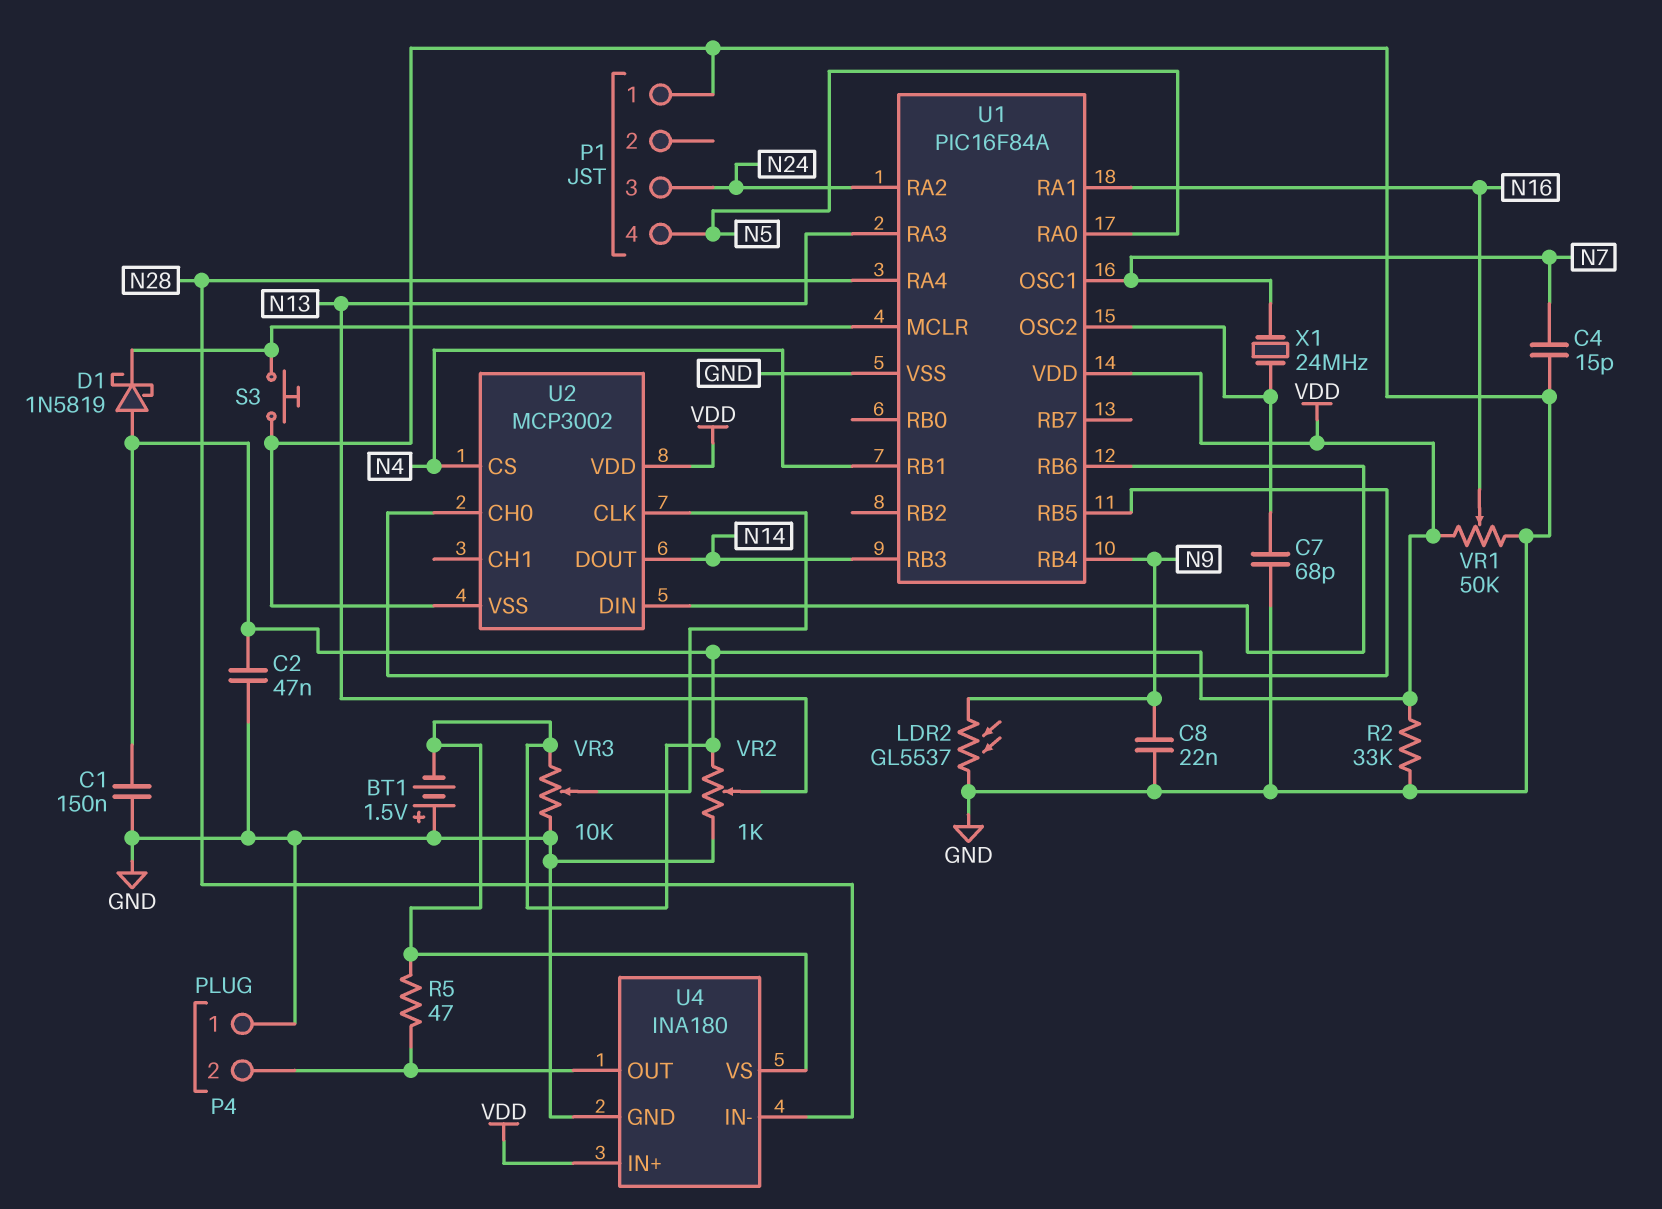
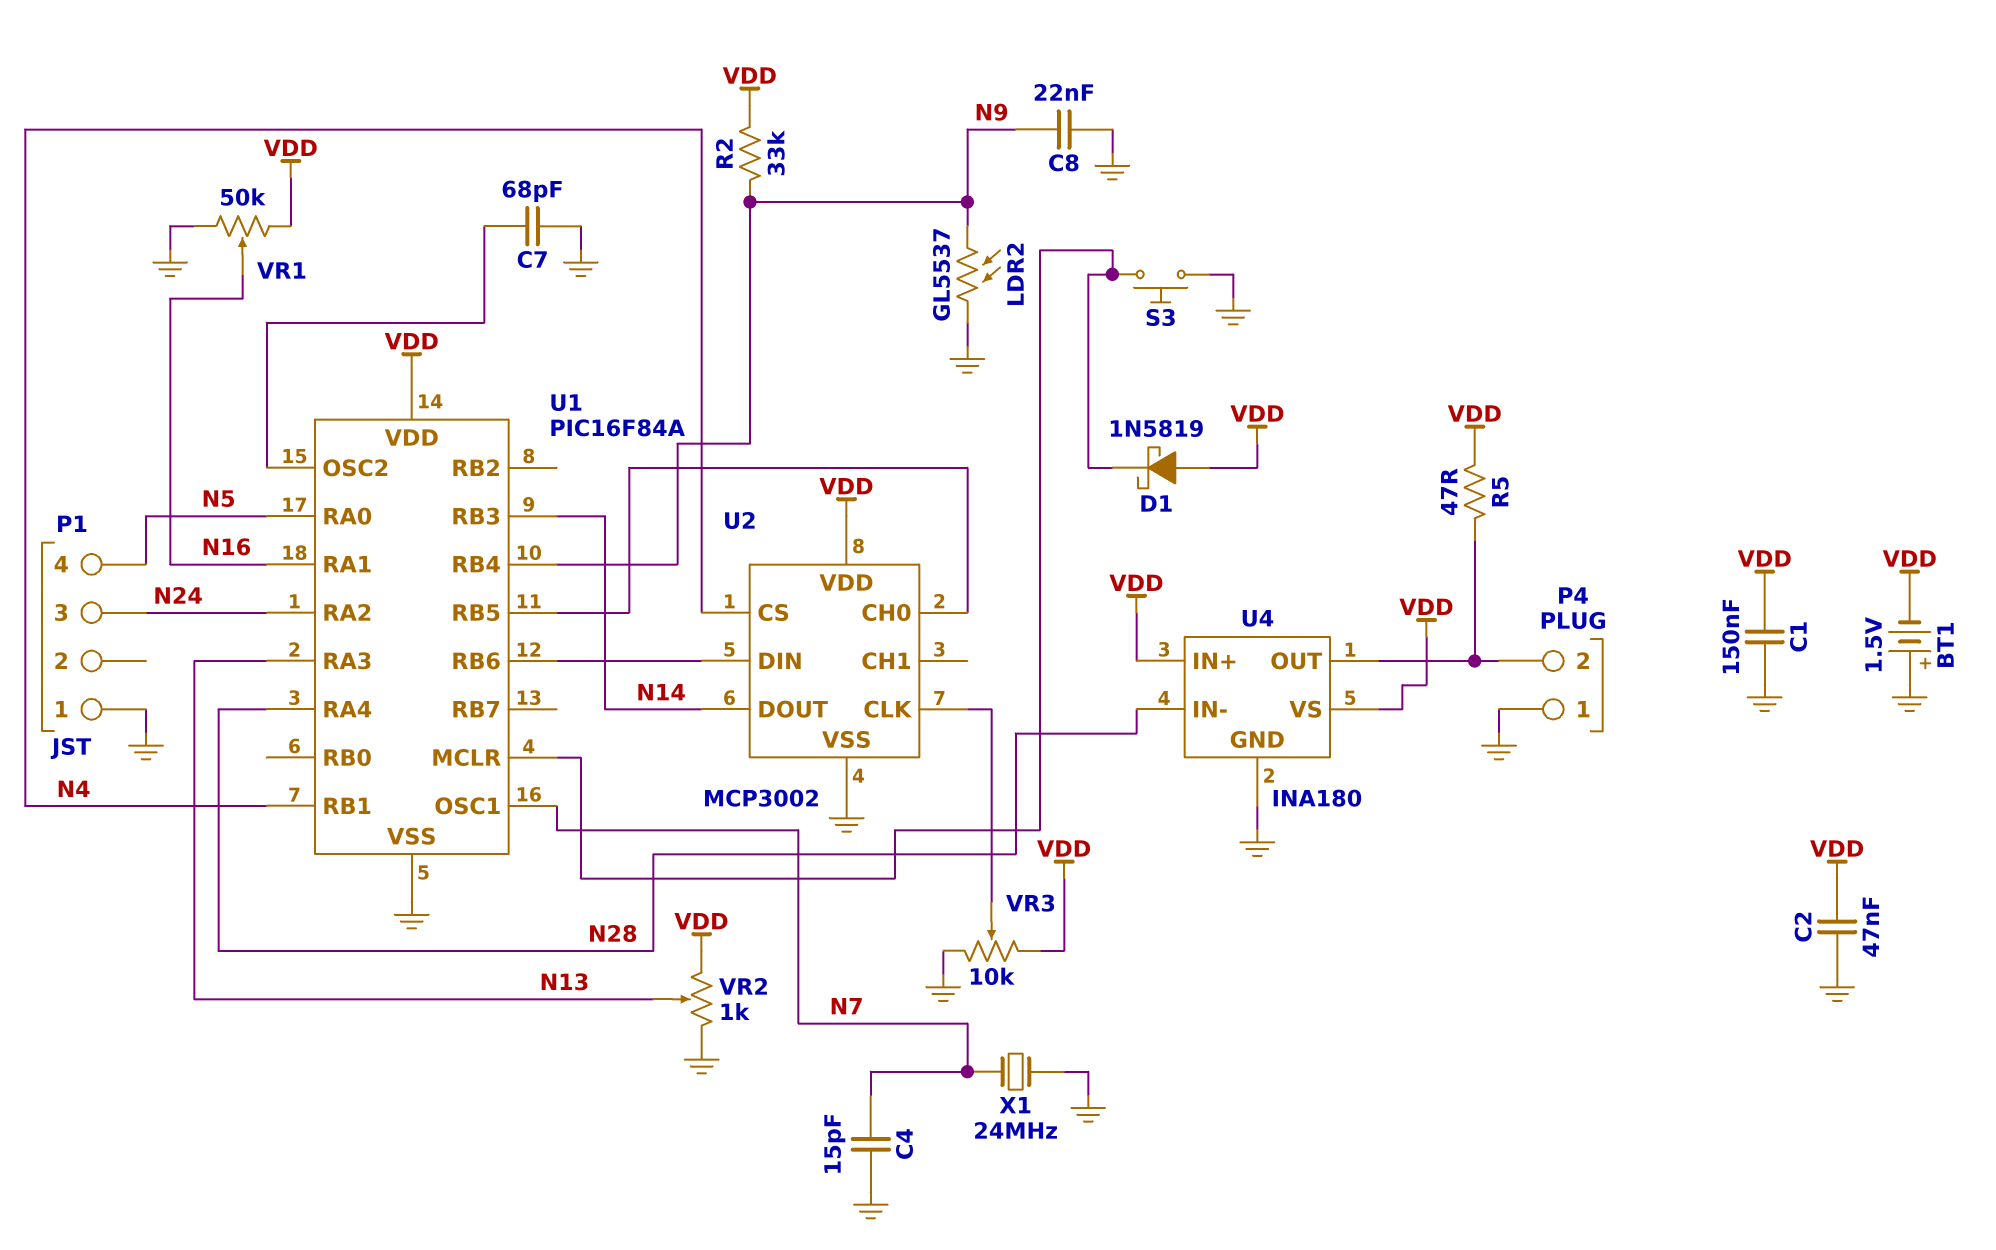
R2: 33k (GND, VDD) -> 33k (N9, VDD)
X1: 24MHz (N7, U1/OSC2) -> 24MHz (GND, N7)

